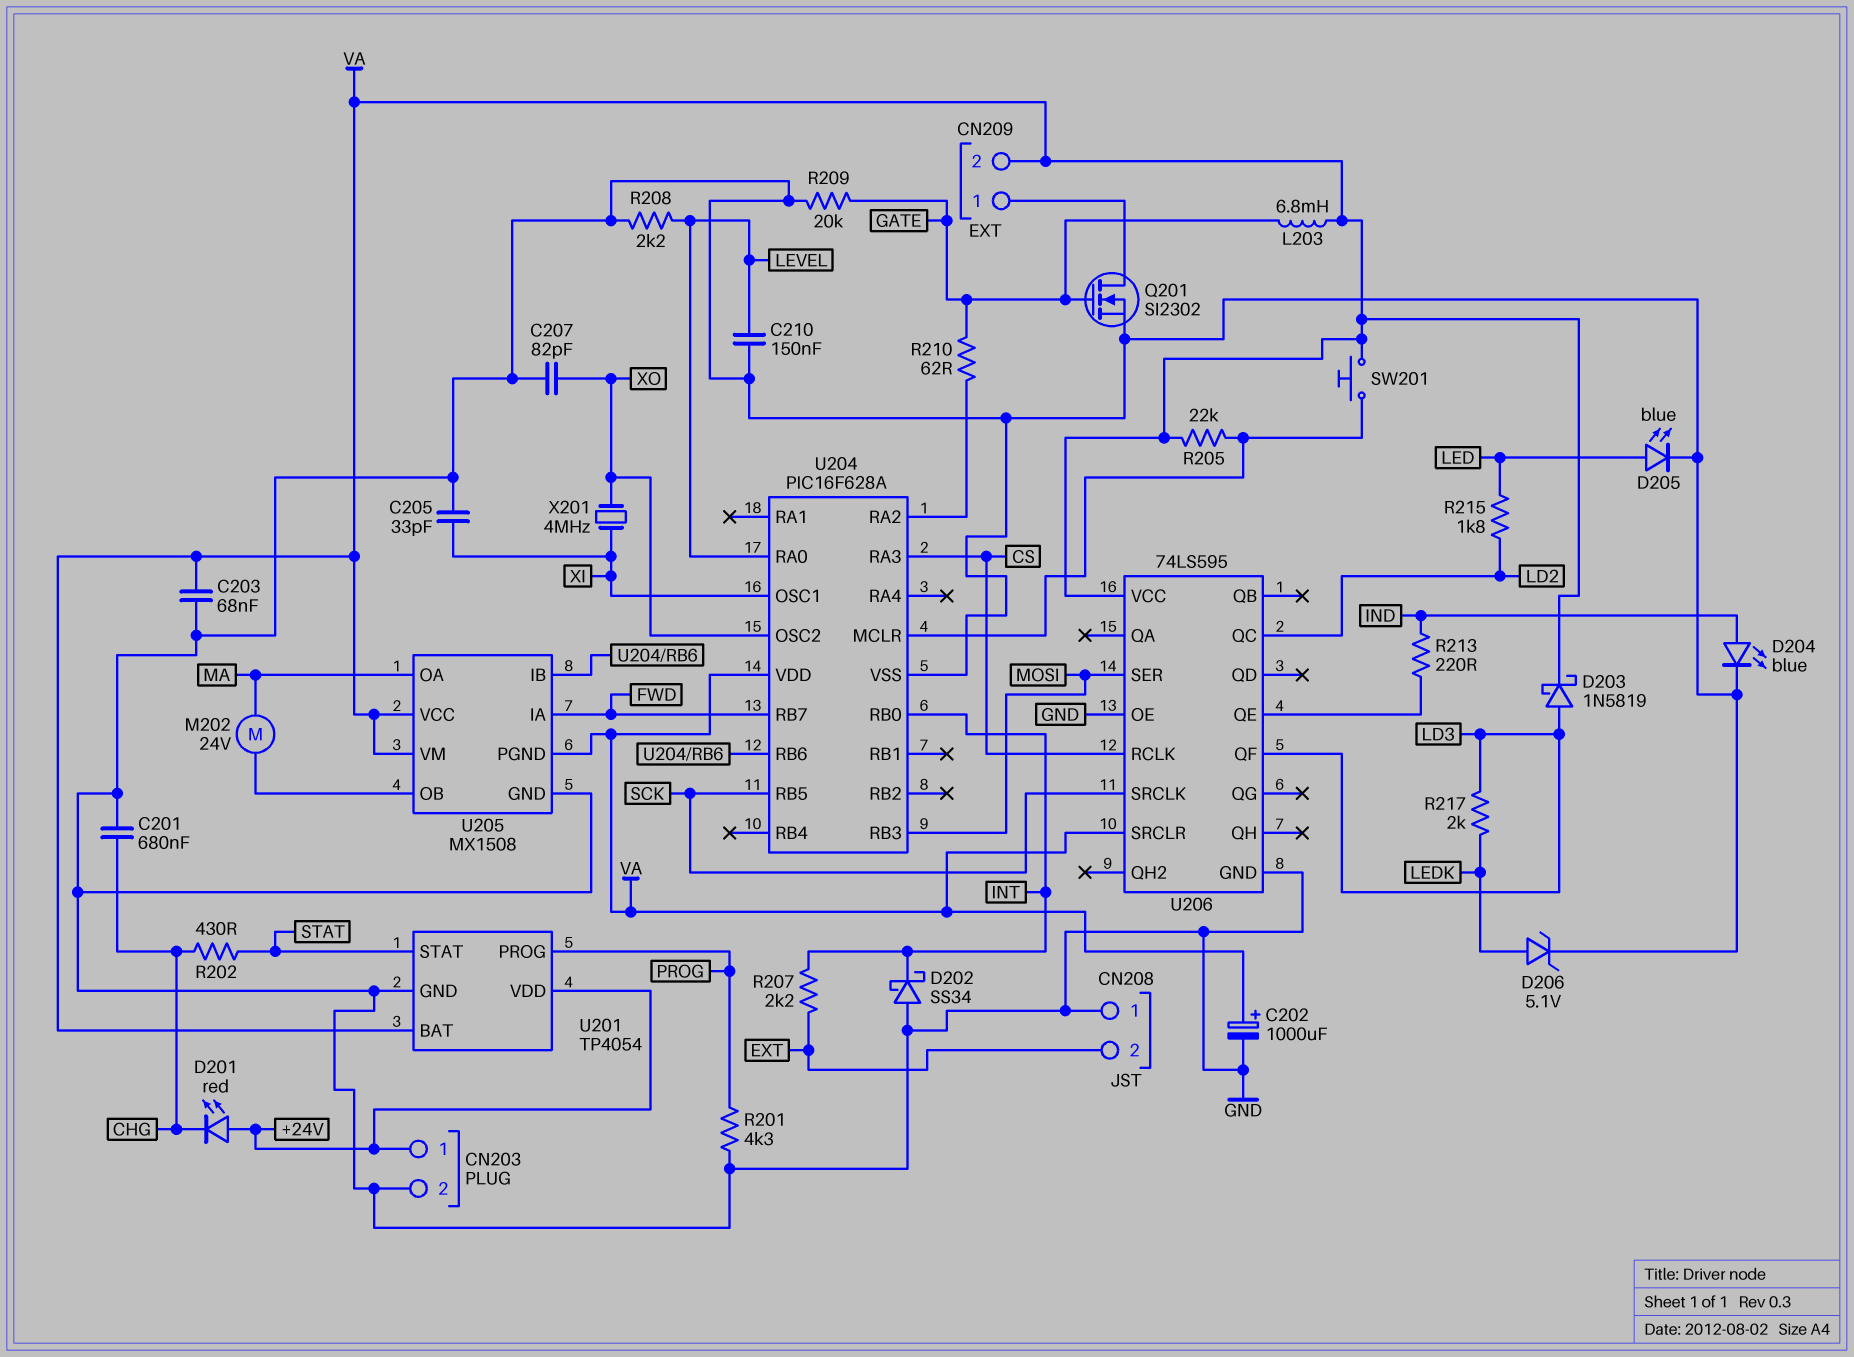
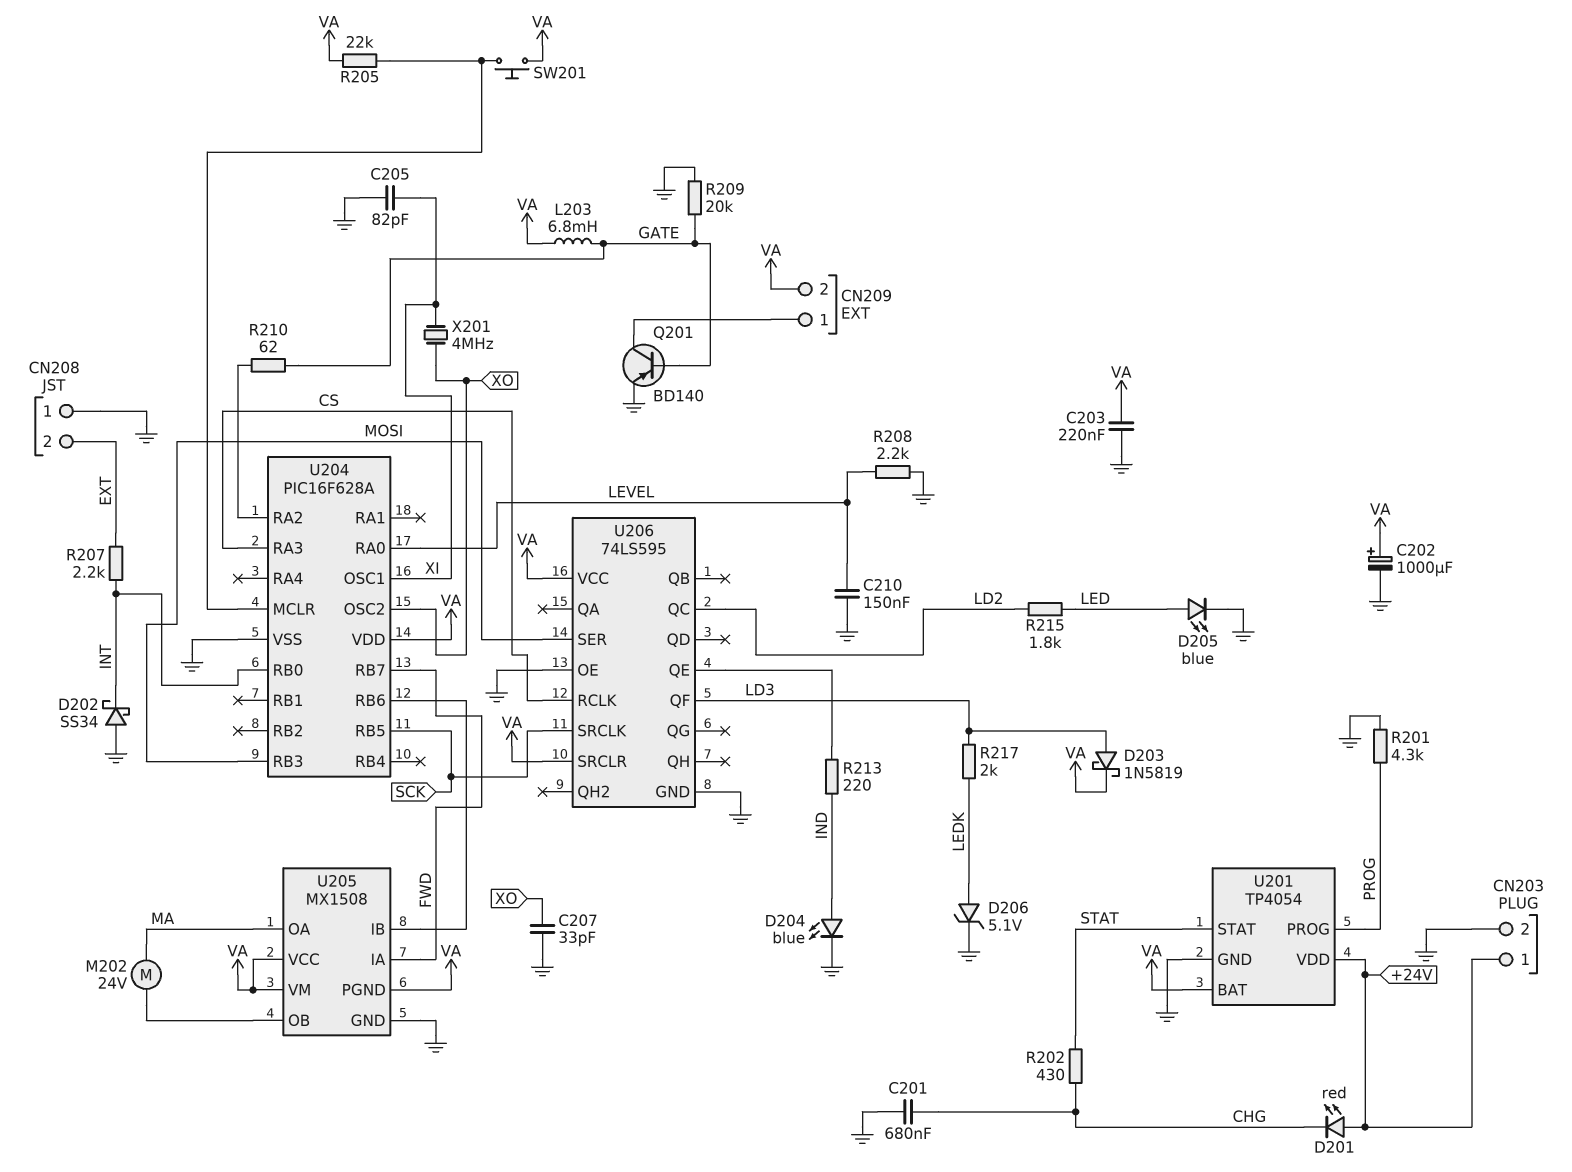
C203: 68nF (GND, VA) -> 220nF (GND, VA)
C205: 33pF (GND, XI) -> 82pF (GND, XI)
C207: 82pF (GND, XO) -> 33pF (GND, XO)
Q201: NMOS SI2302 (G GATE, D CN209/1, S GND) -> PNP BD140 (B GATE, C CN209/1, E GND)

